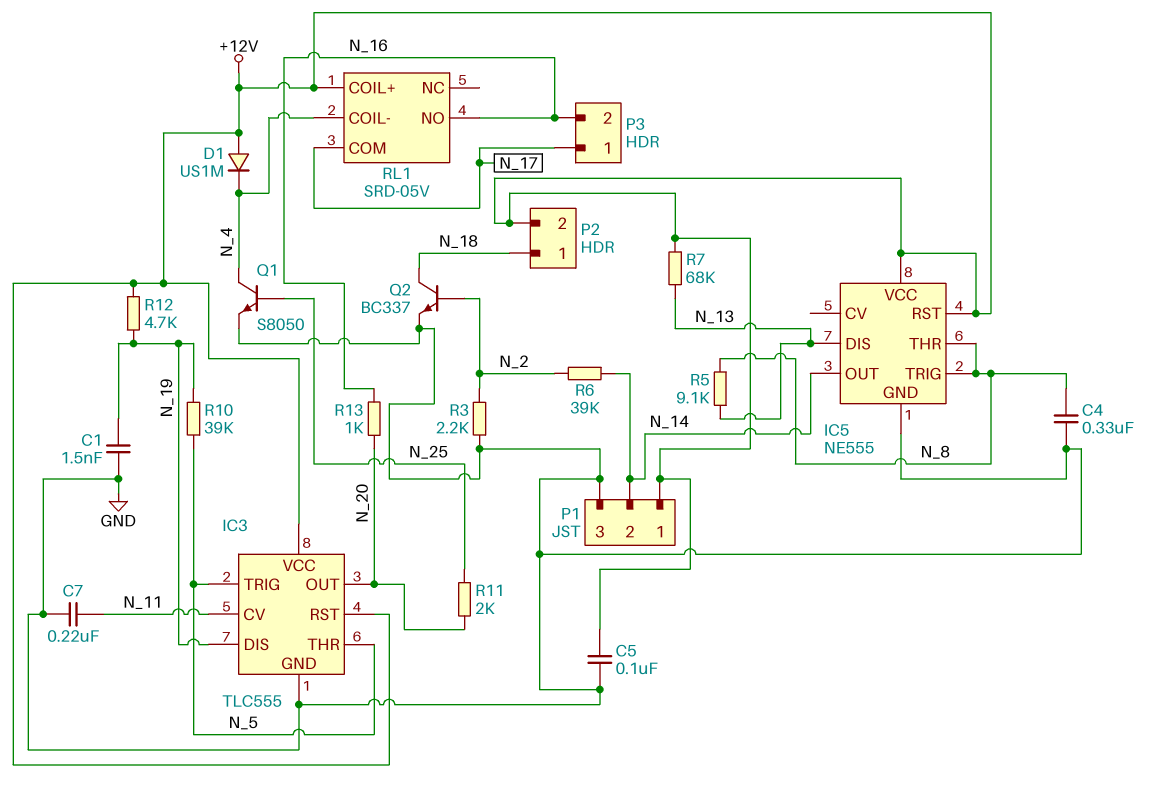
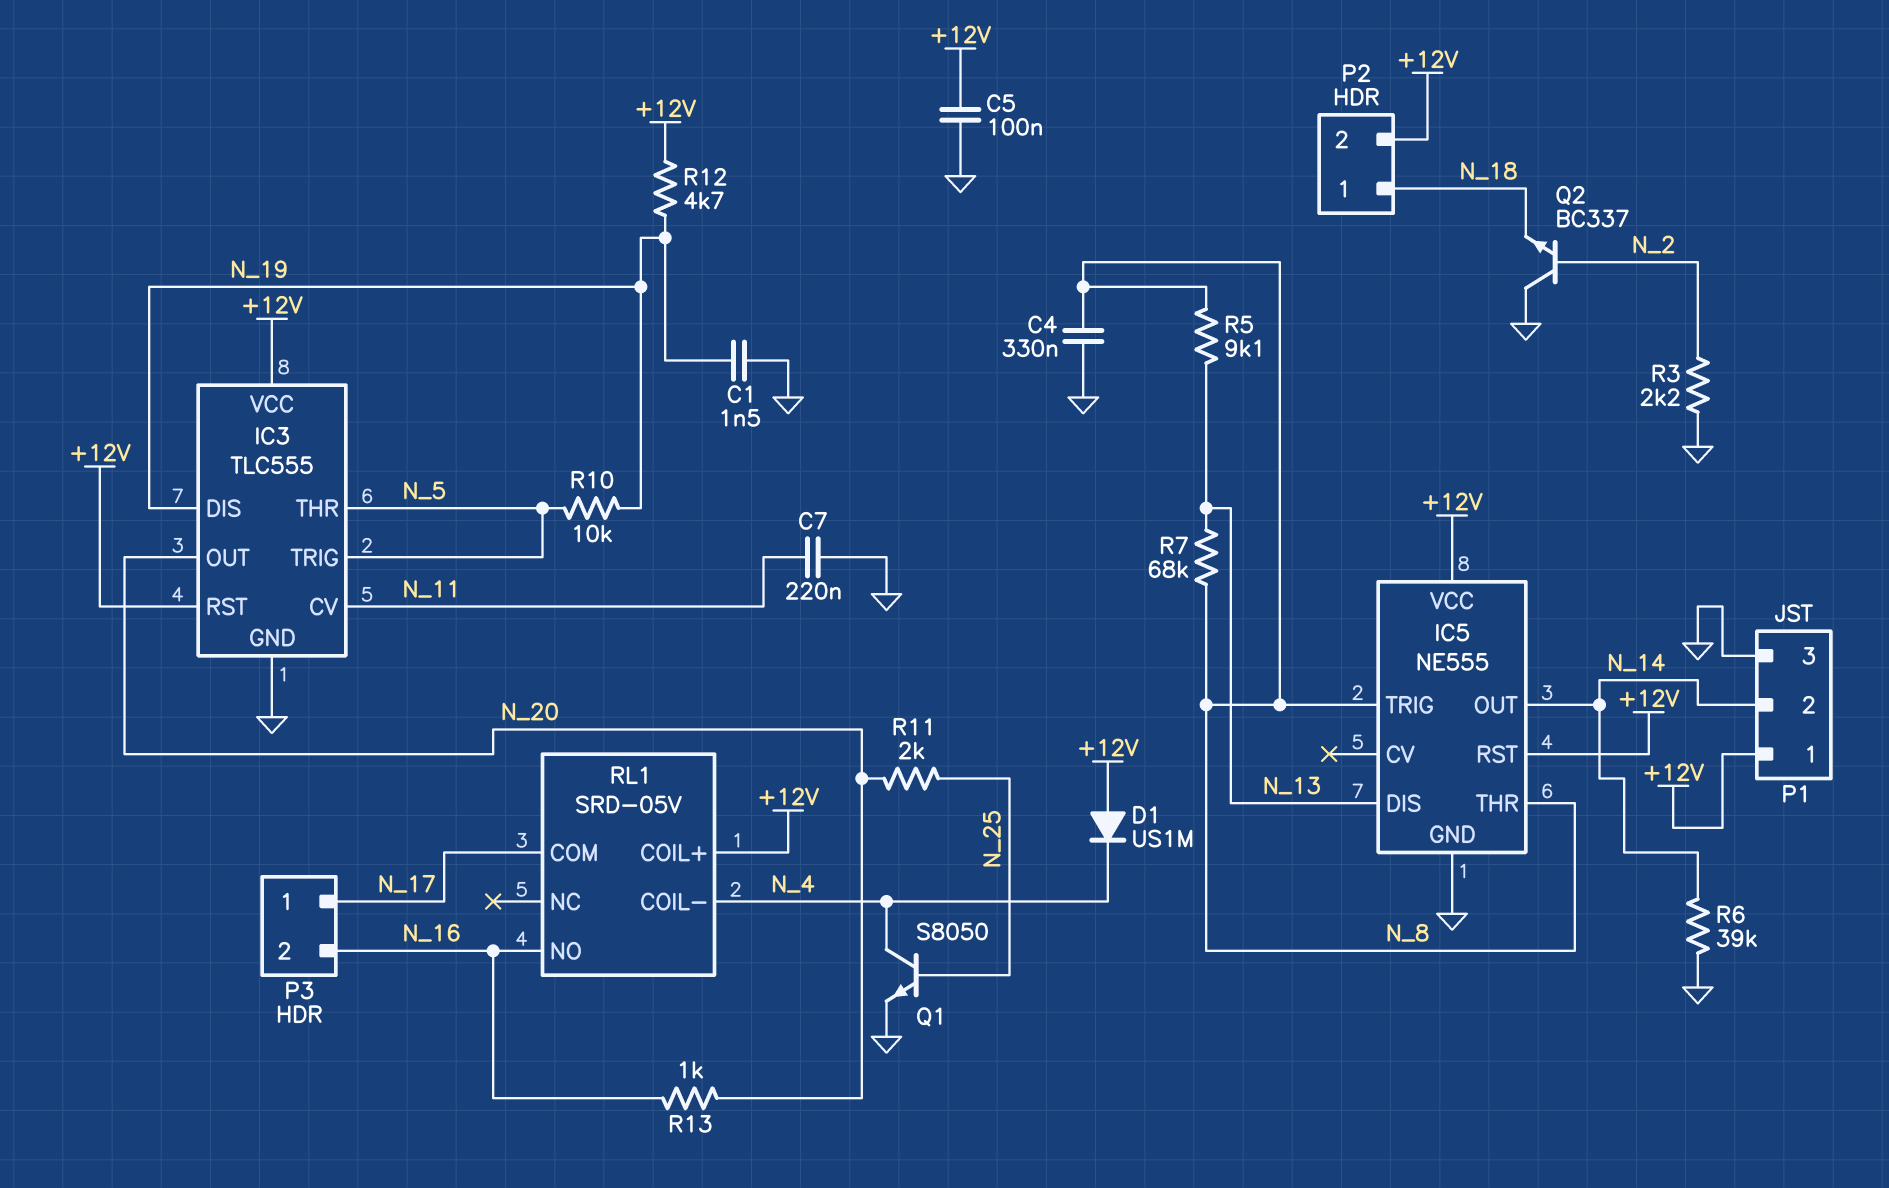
Q2: NPN BC337 (B N_2, C N_18, E GND) -> NPN BC337 (B N_2, C GND, E N_18)
R6: 39k (N_2, N_14) -> 39k (GND, N_14)
R7: 68k (+12V, N_13) -> 68k (N_8, N_13)
R10: 39k (N_5, N_19) -> 10k (N_5, N_19)

